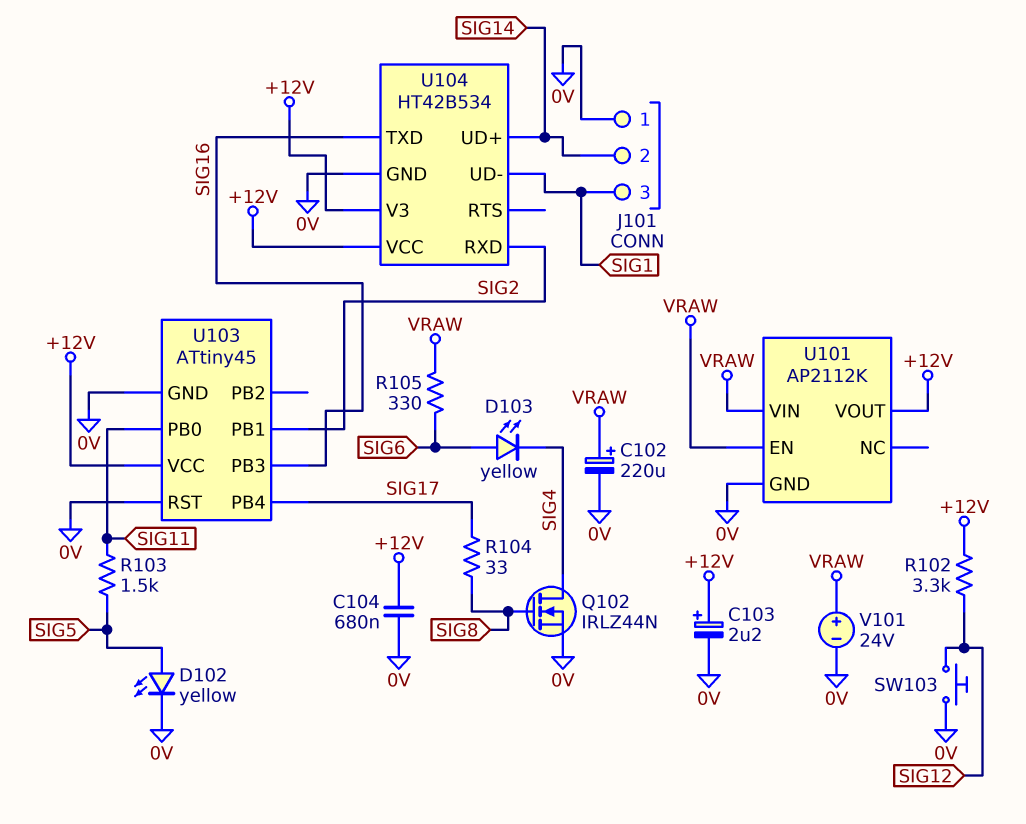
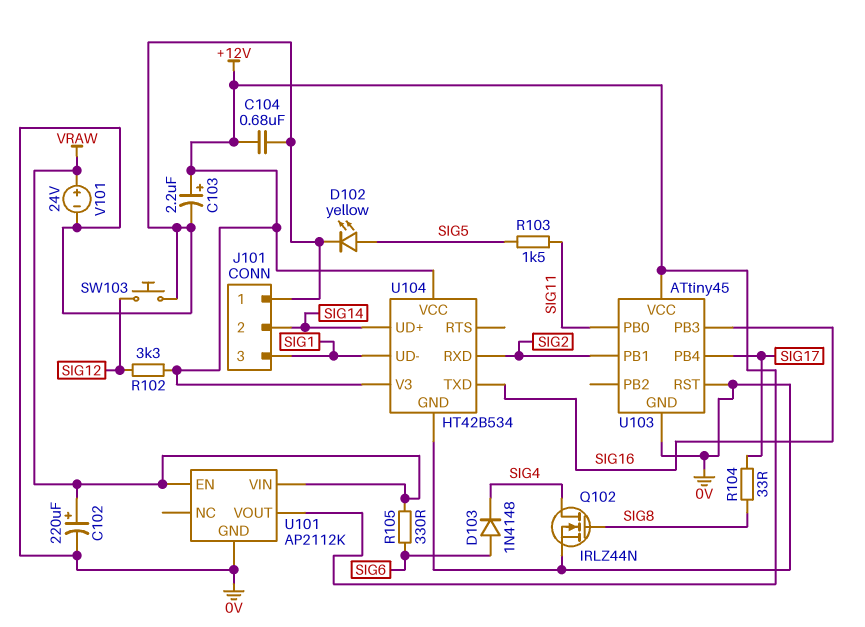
D103: LED yellow (A SIG6, K SIG4) -> diode 1N4148 (A SIG6, K SIG4)

